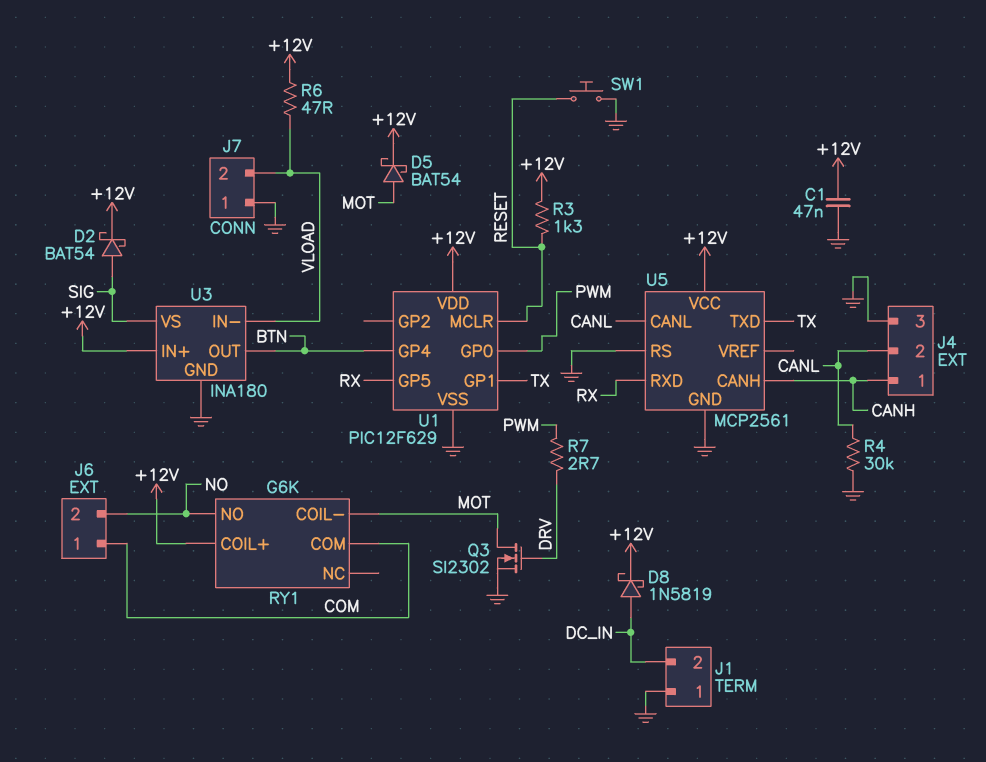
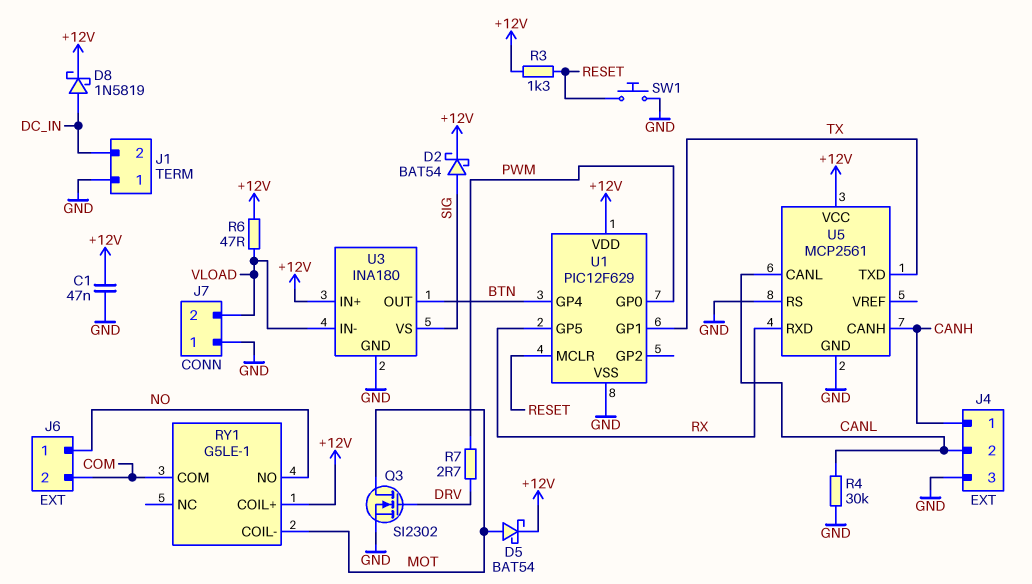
J6 pin 1: COM -> NO
J6 pin 2: NO -> COM
RY1: G6K -> G5LE-1

